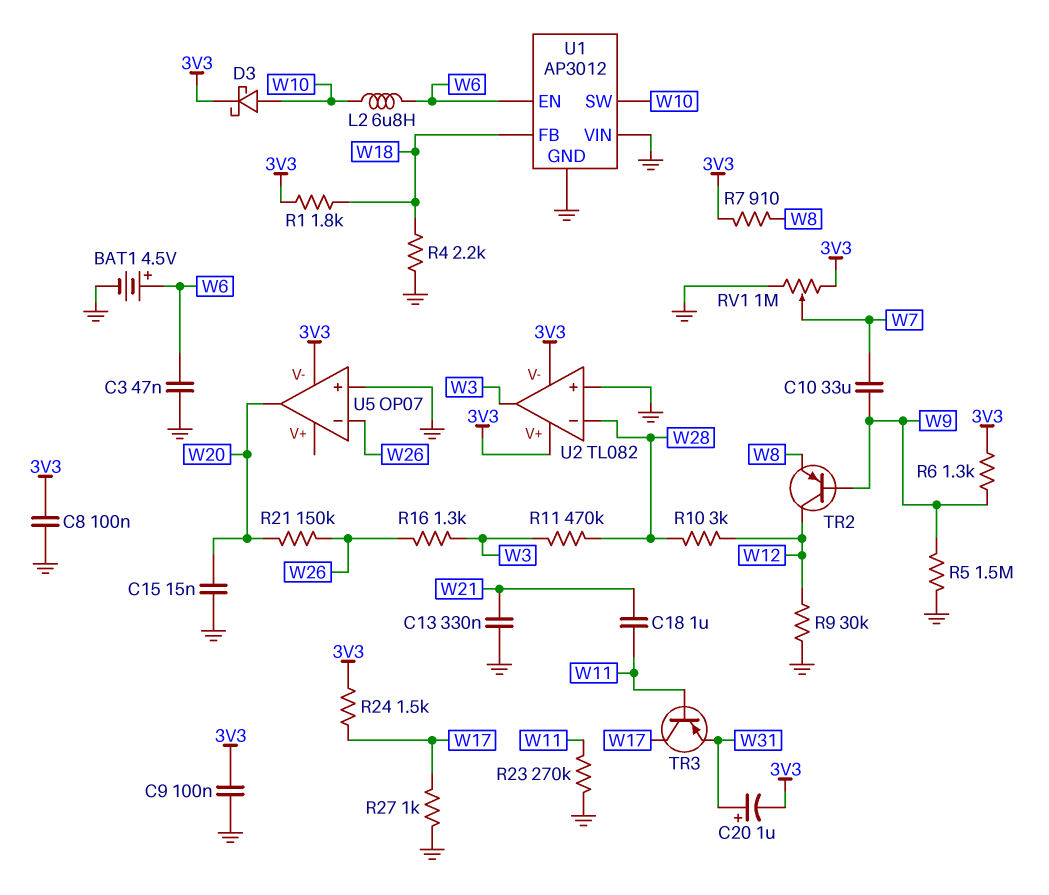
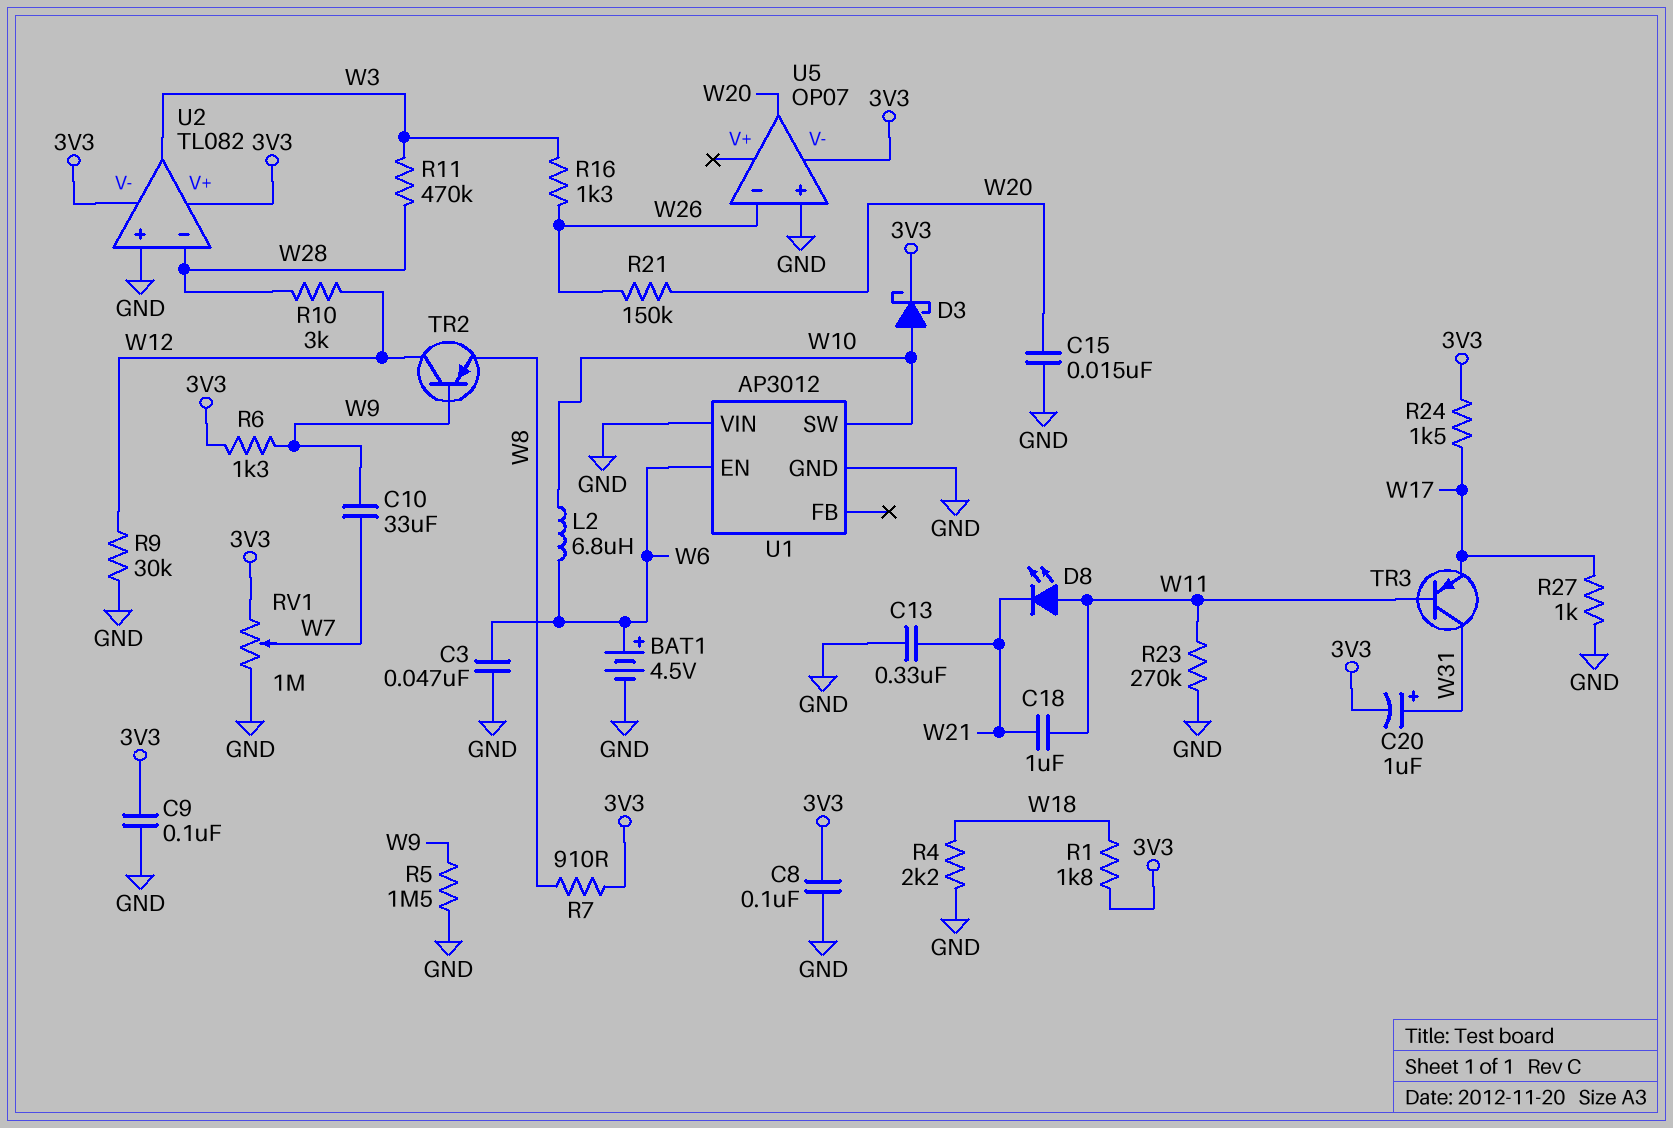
D8: none -> LED (A W11, K W21)
TR3: PNP (B W11, C W17, E W31) -> PNP (B W11, C W31, E W17)
U1 pin FB: W18 -> none

